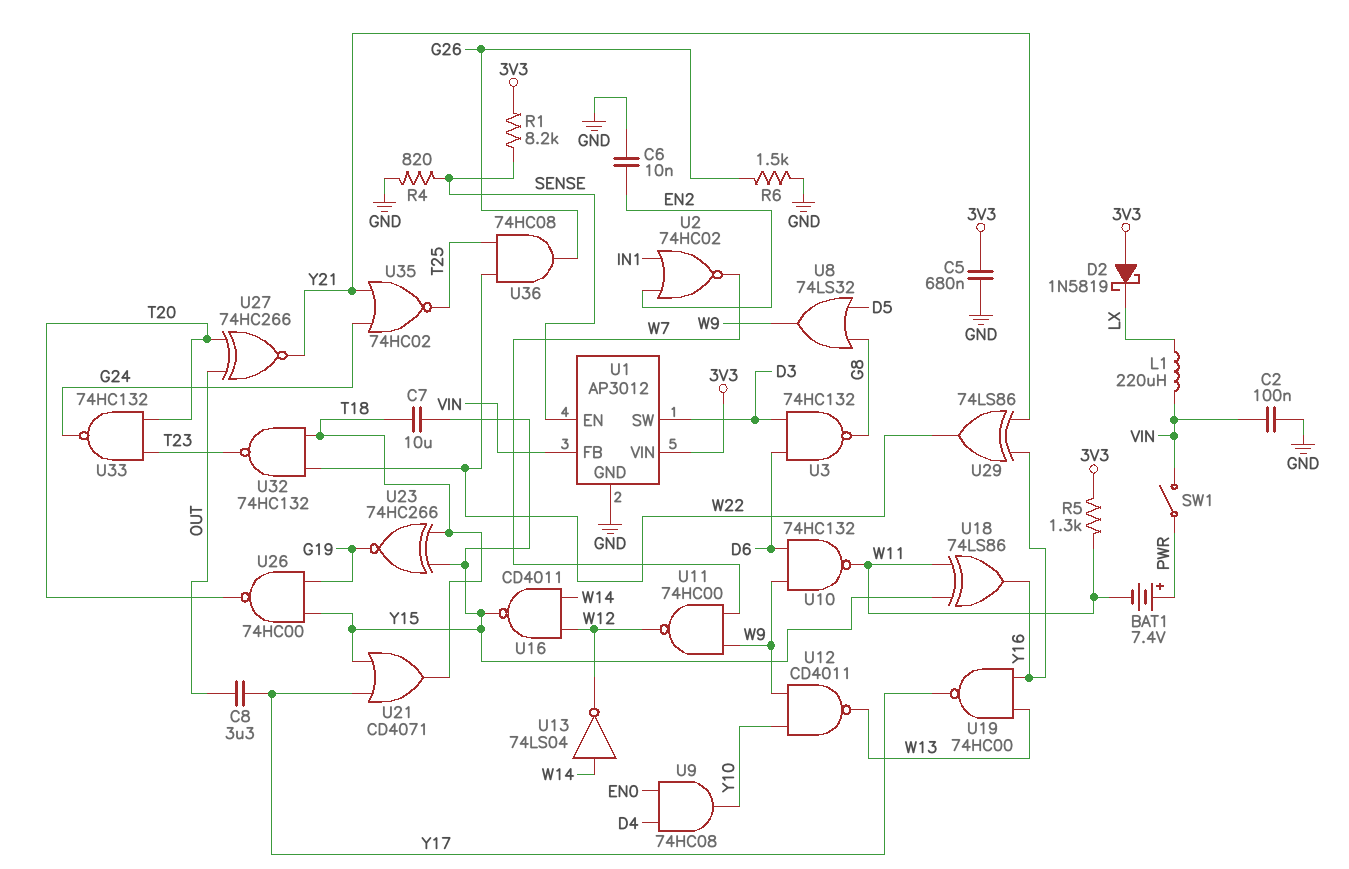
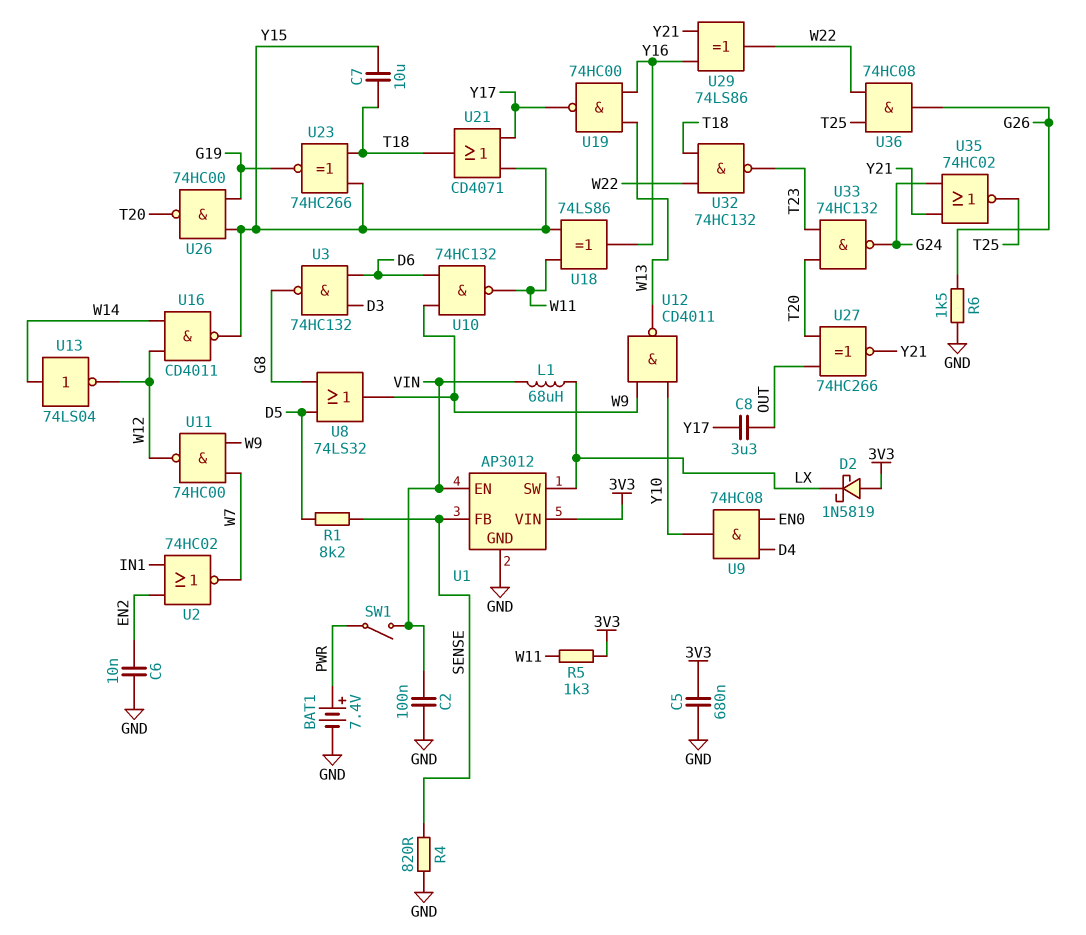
BAT1: 7.4V (plus PWR, minus W11) -> 7.4V (plus PWR, minus GND)
L1: 220uH (LX, VIN) -> 68uH (LX, VIN)
R1: 8.2k (3V3, SENSE) -> 8.2k (D5, SENSE)
U1 pin EN: SENSE -> VIN
U1 pin FB: VIN -> SENSE
U1 pin SW: D3 -> LX

